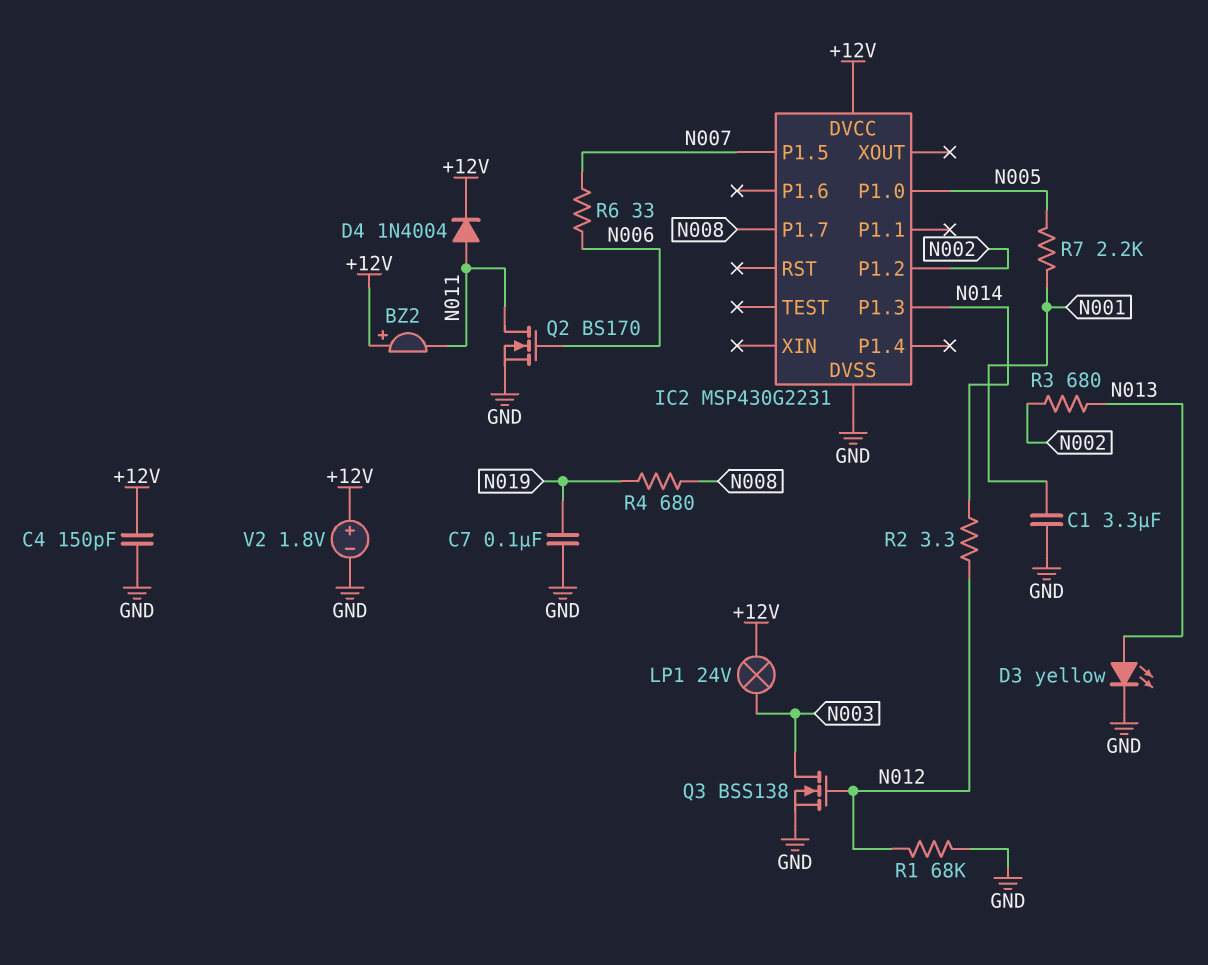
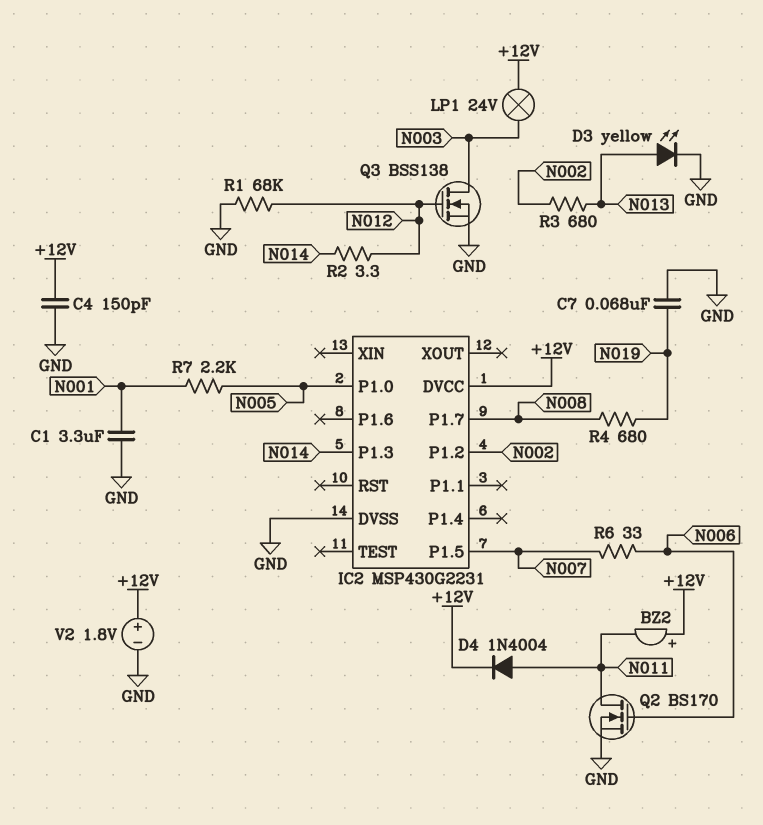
C7: 100nF (GND, N019) -> 68nF (GND, N019)

